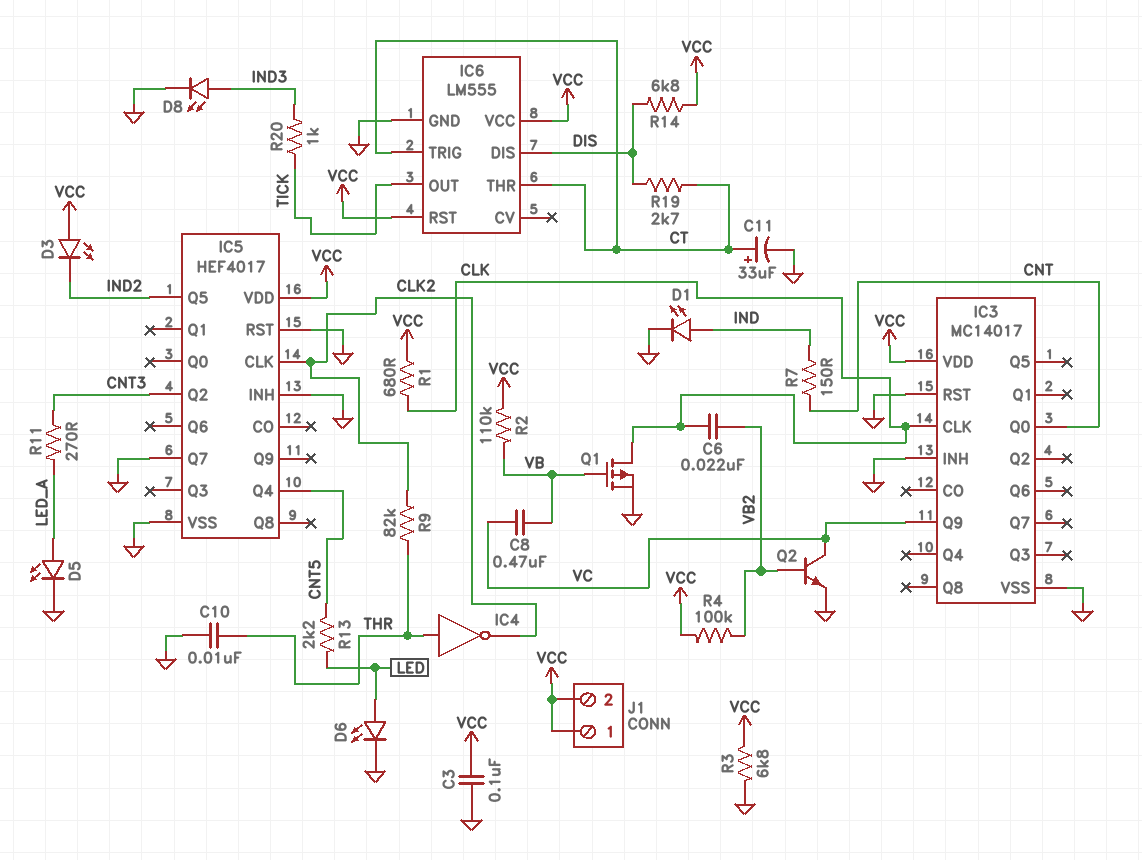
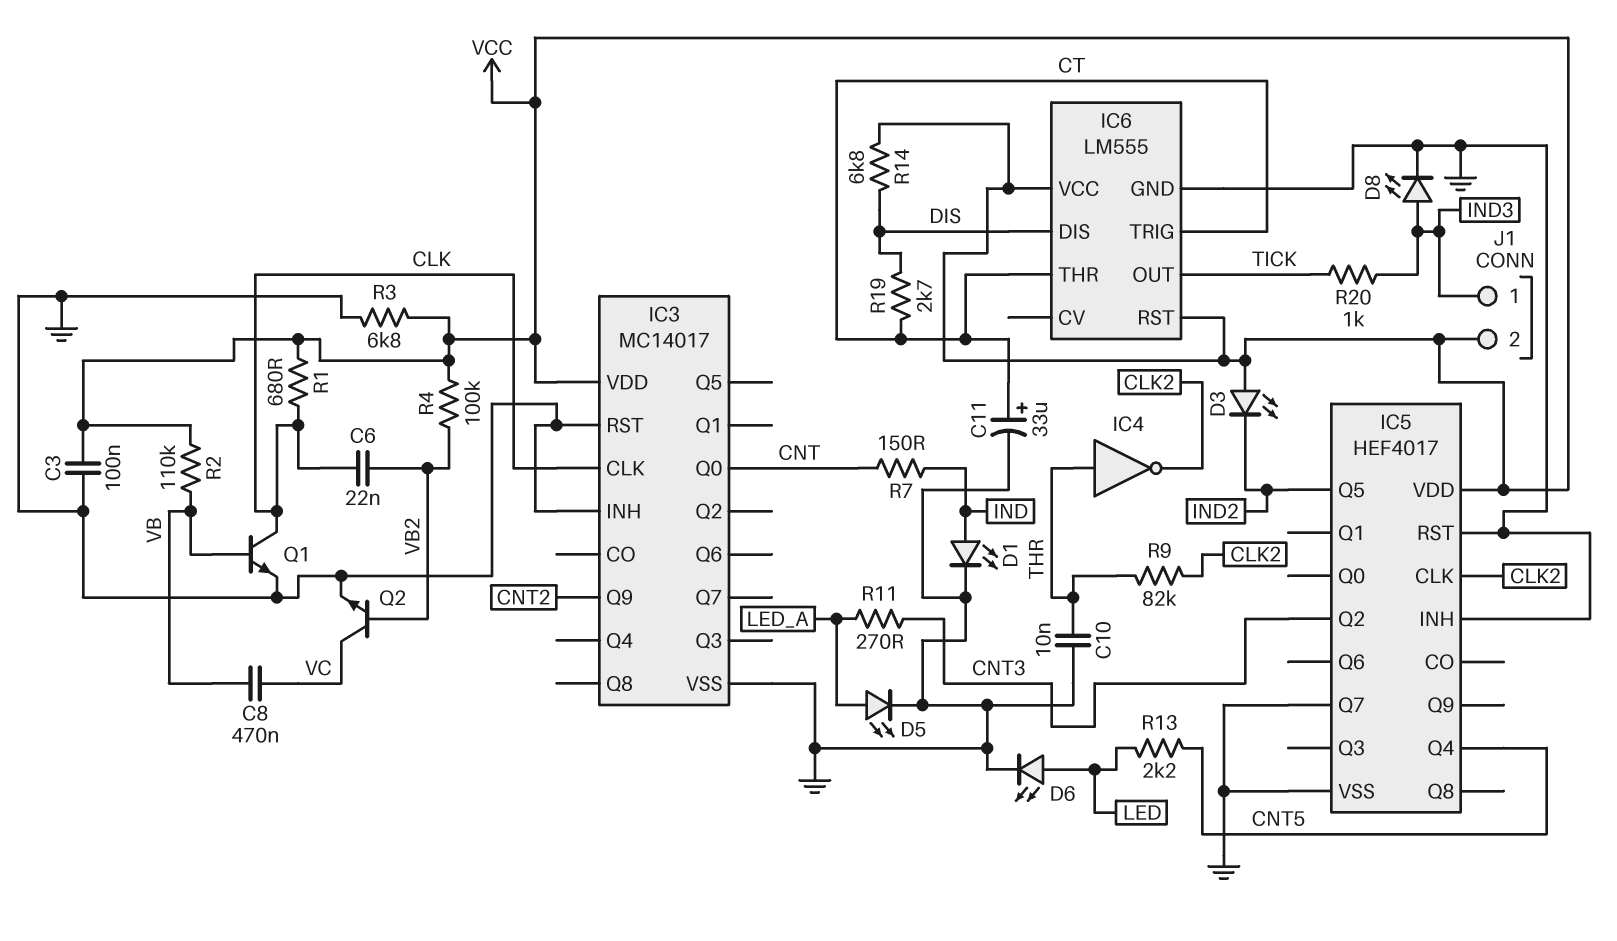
IC3 pin Q9: VC -> CNT2
J1 pin 1: VCC -> IND3
Q1: PMOS (G VB, D CLK, S GND) -> NPN (B VB, C CLK, E GND)

